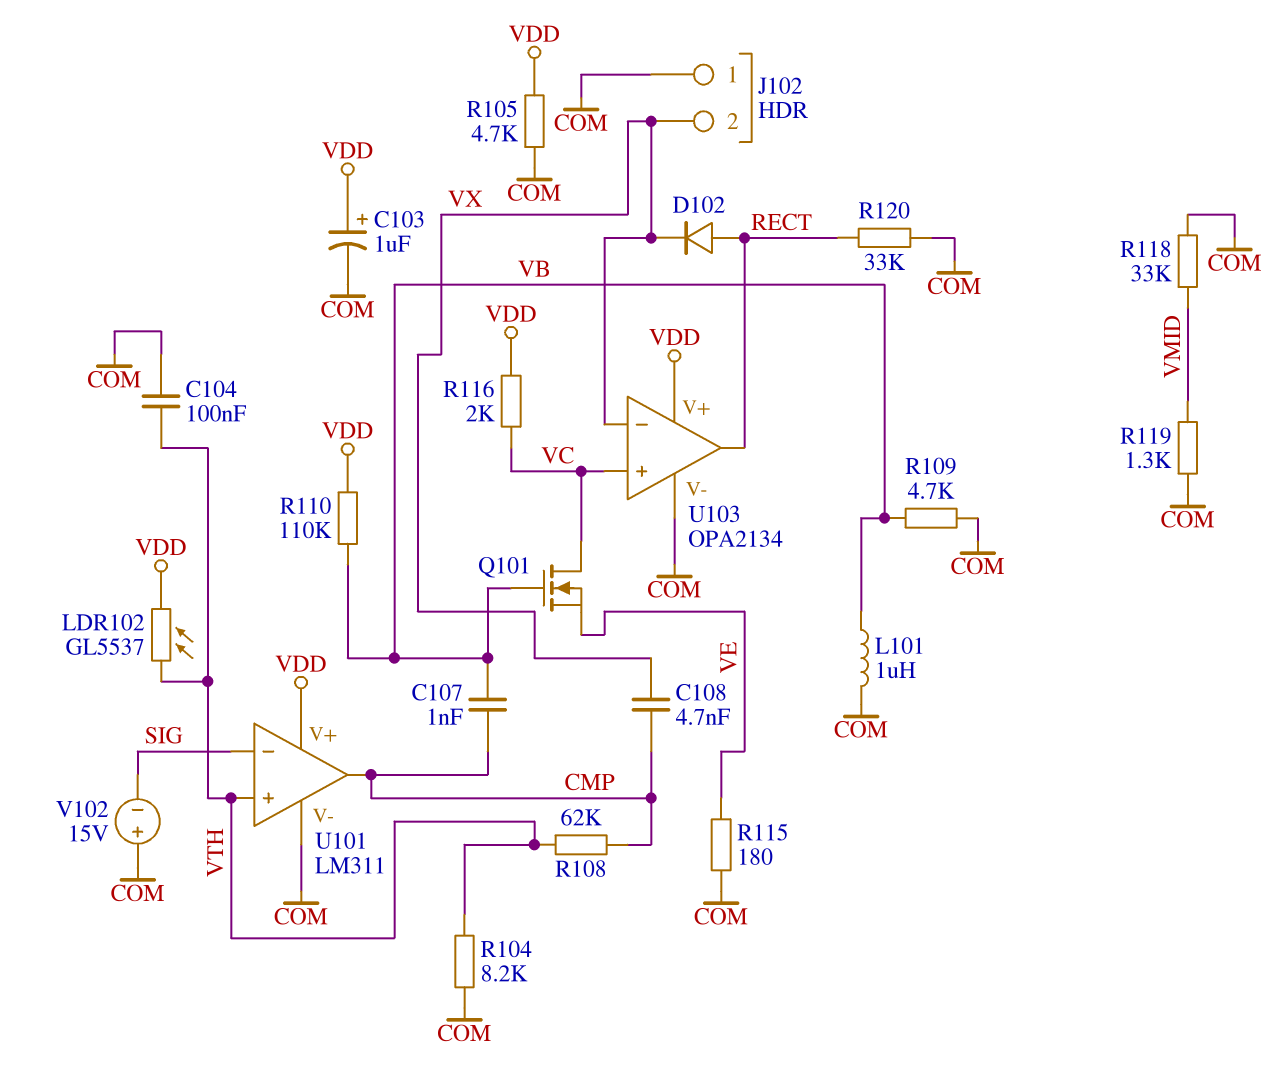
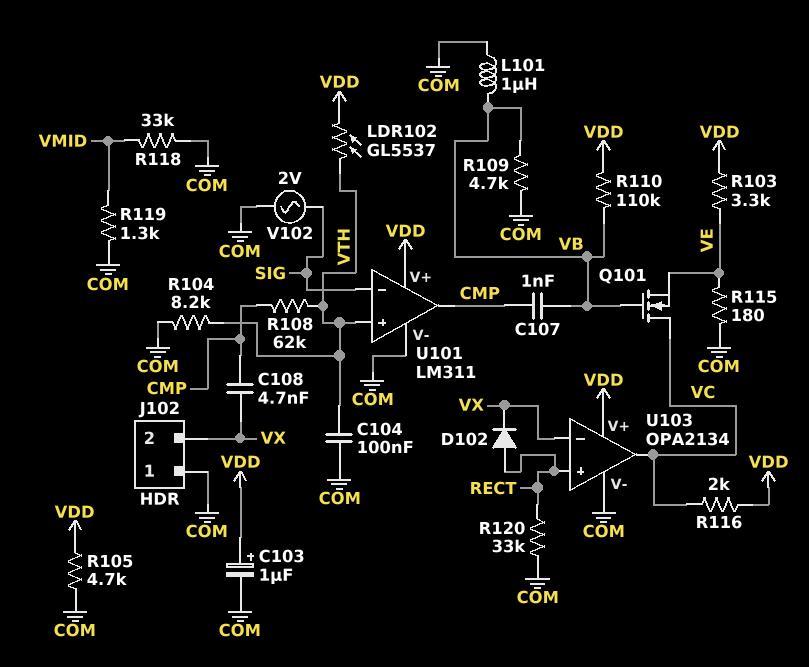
R103: none -> 3.3k (VDD, VE)
U103 pin in+: VC -> RECT
U103 pin out: RECT -> VC
V102: 15V (plus COM, minus SIG) -> AC 2V (COM, SIG)

